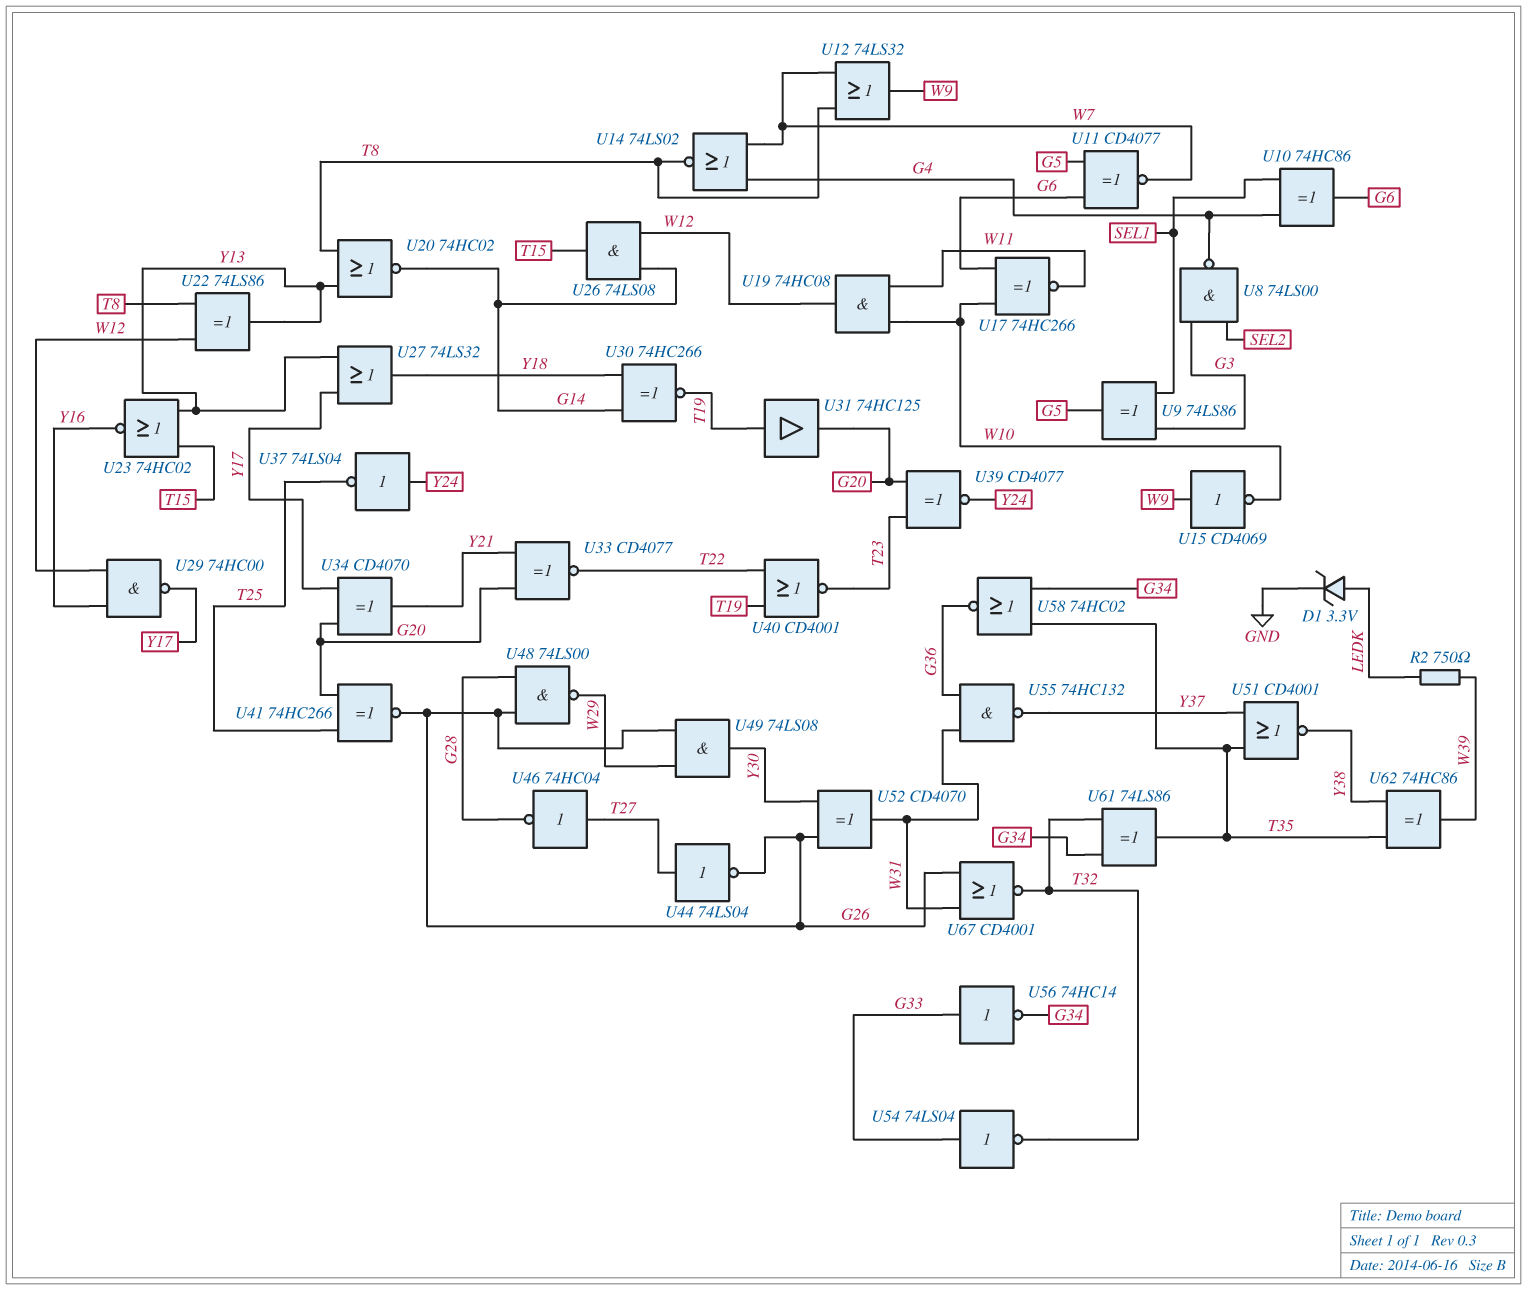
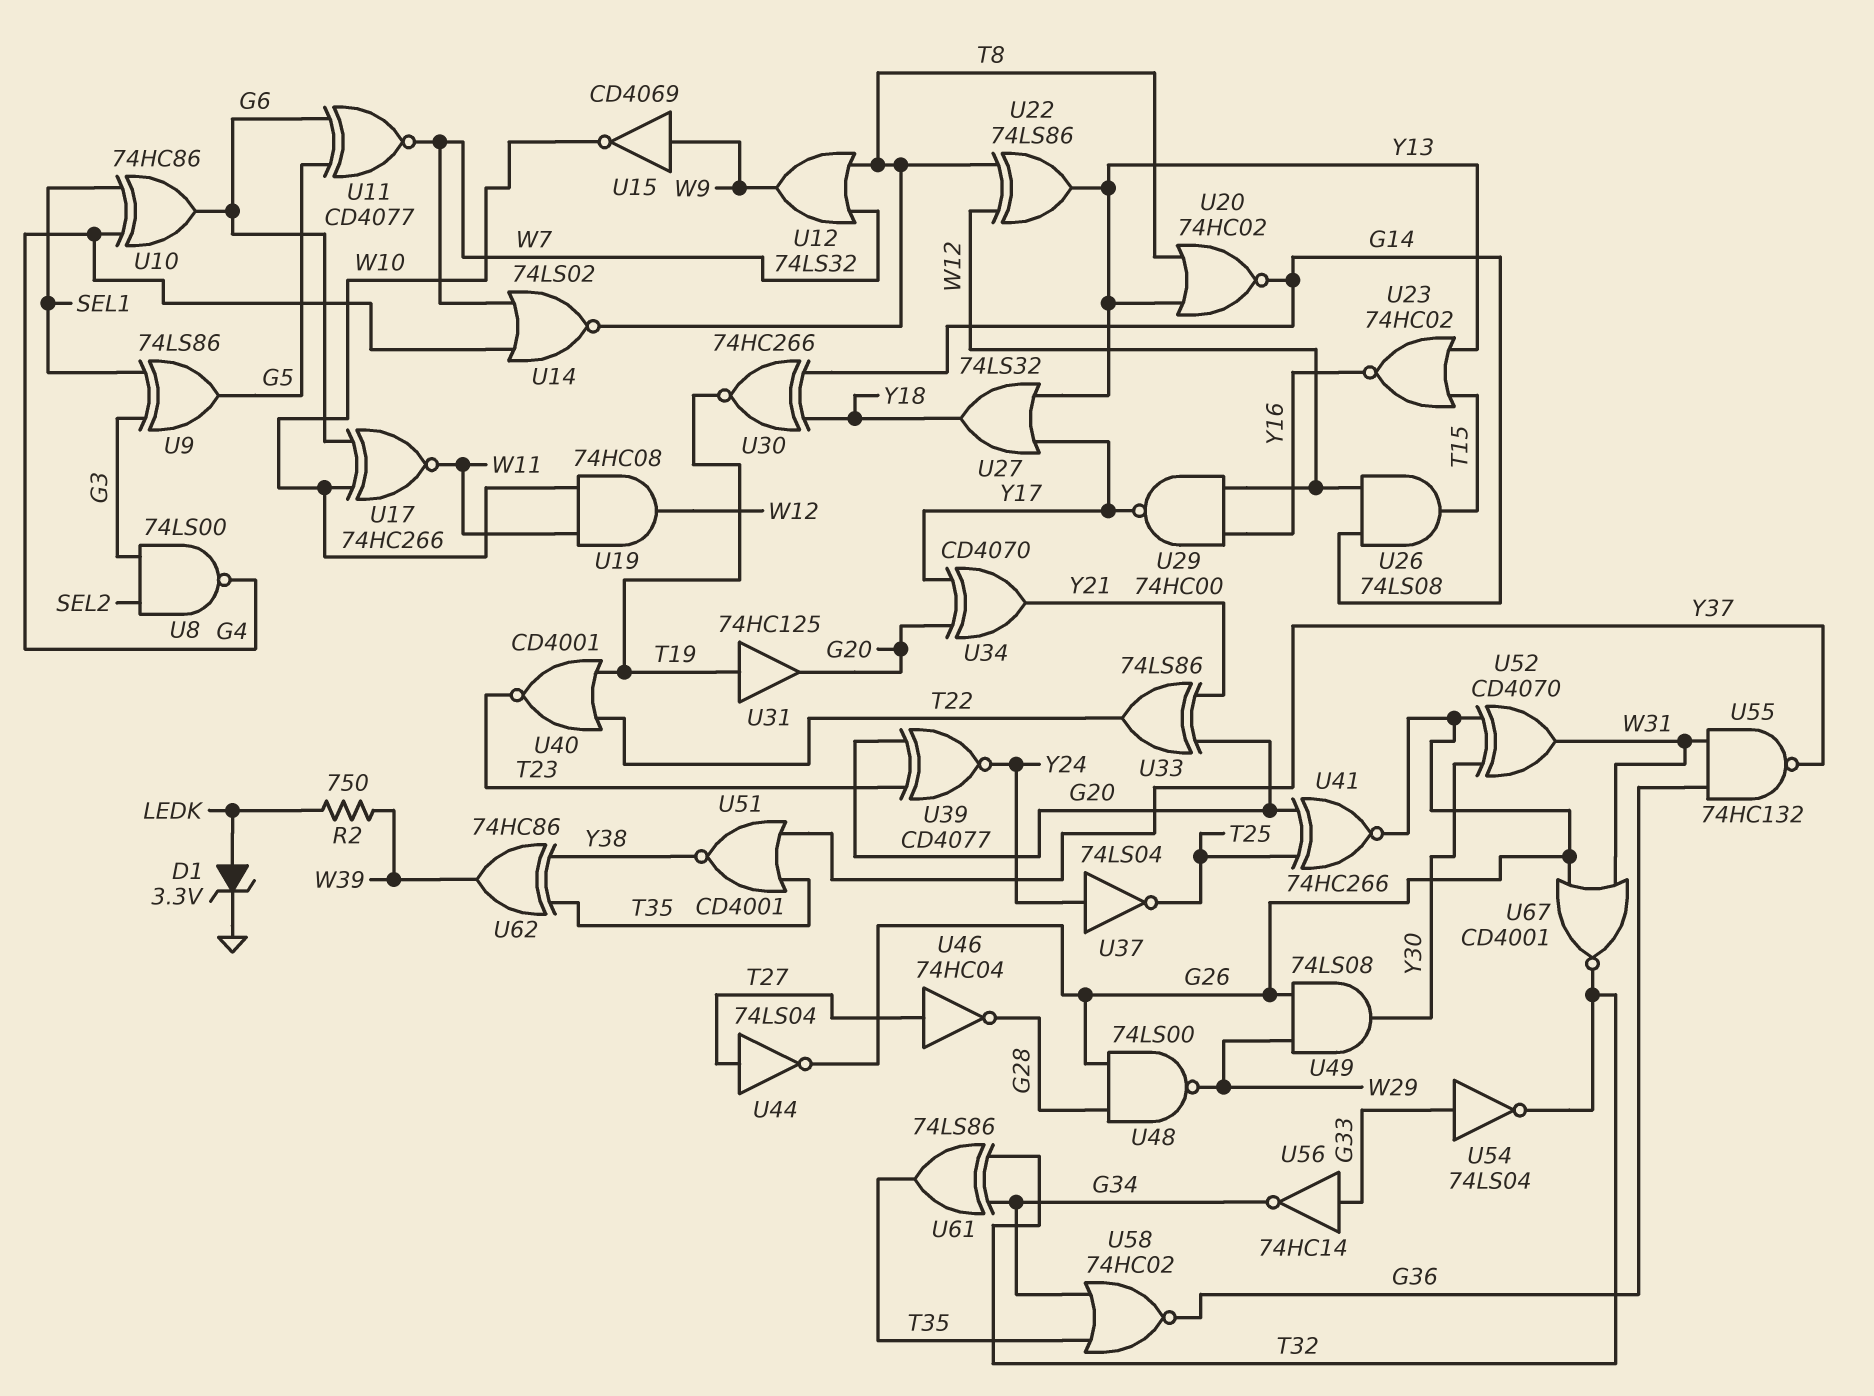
U33: XNOR CD4077 (in G20, in Y21, out T22) -> XOR 74LS86 (in G20, in Y21, out T22)

